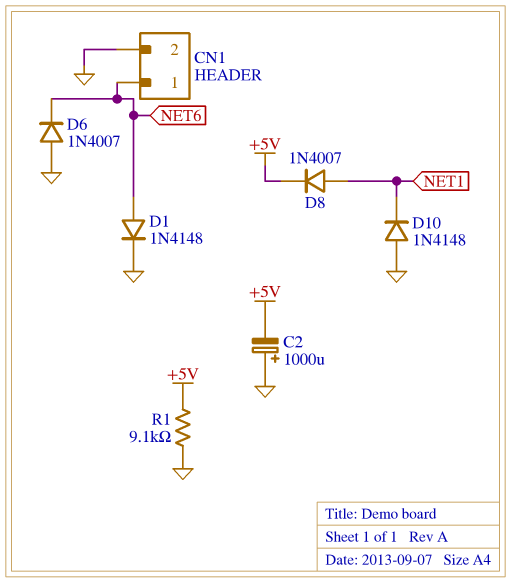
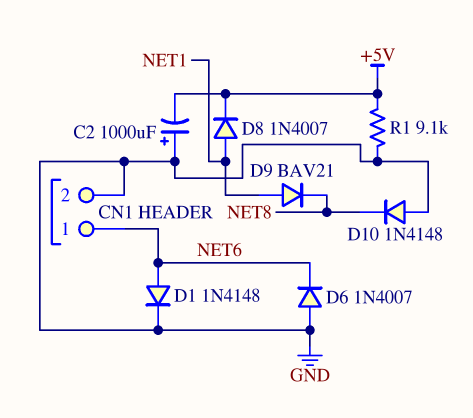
D9: none -> diode BAV21 (A NET1, K NET8)
D10: diode 1N4148 (A GND, K NET1) -> diode 1N4148 (A GND, K NET8)

